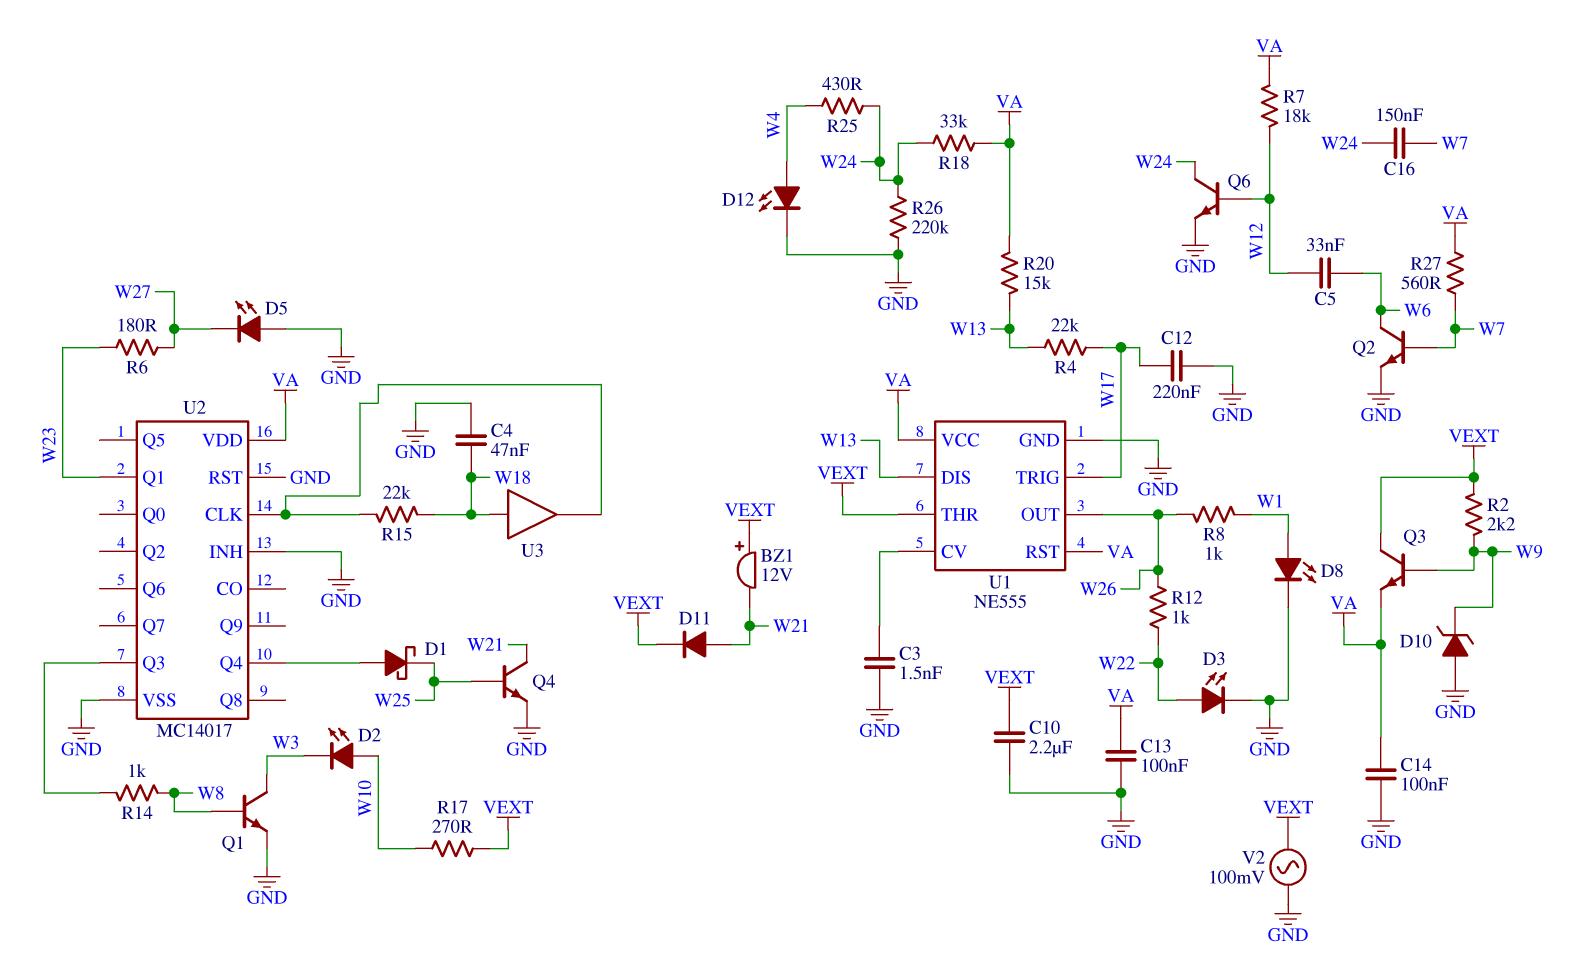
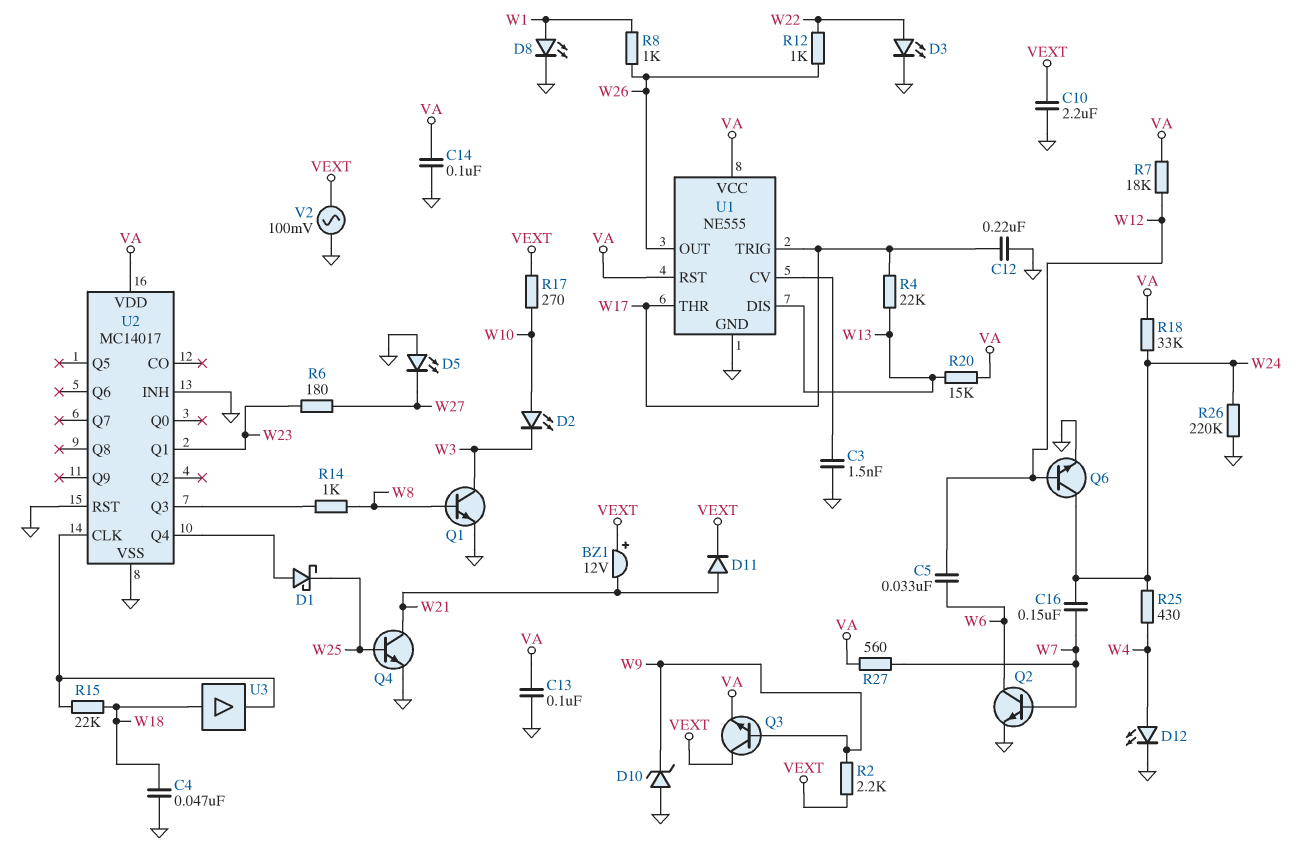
U1 pin THR: VEXT -> W17

